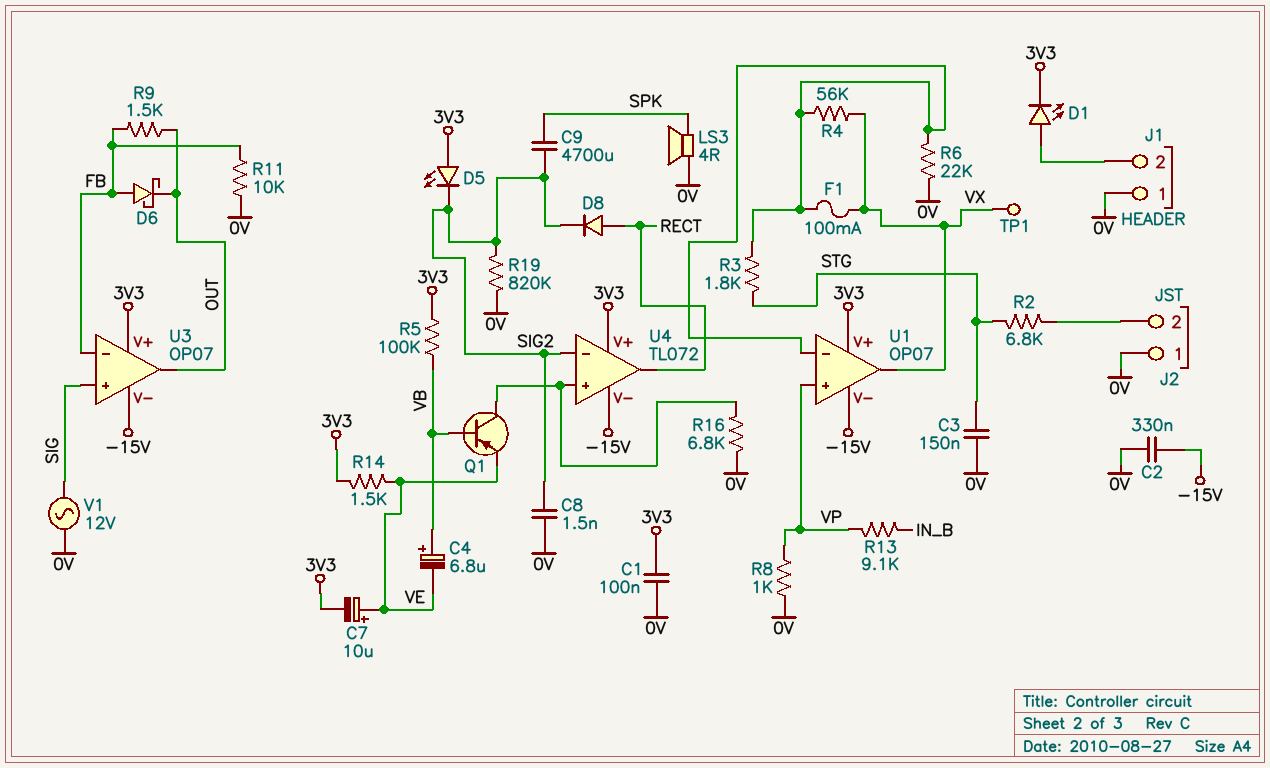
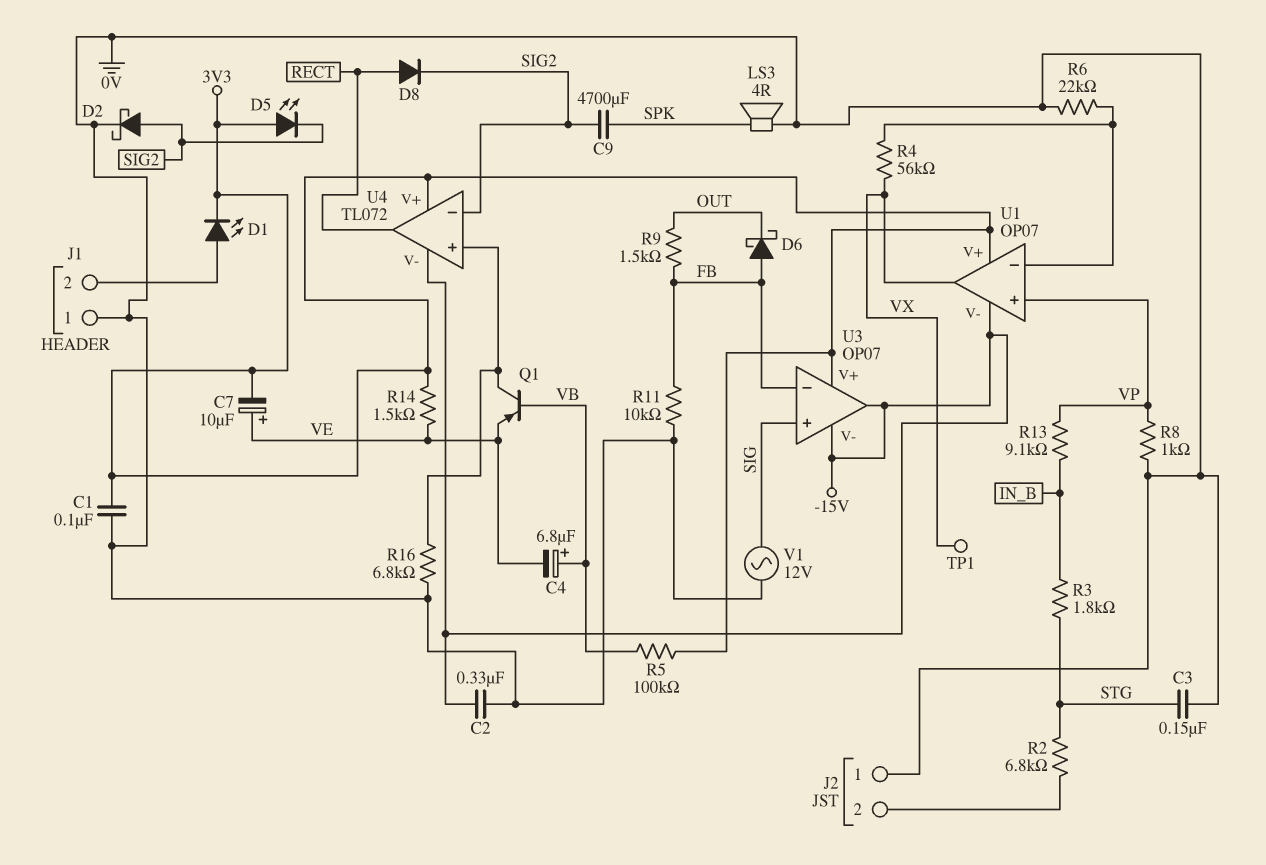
C8: 1.5nF (0V, SIG2) -> none
D2: none -> schottky (A SIG2, K 0V)
F1: 100mA (U1/in-, VX) -> none
R3: 1.8k (STG, U1/in-) -> 1.8k (IN_B, STG)
R19: 820k (0V, SIG2) -> none
U3 pin out: OUT -> -15V

